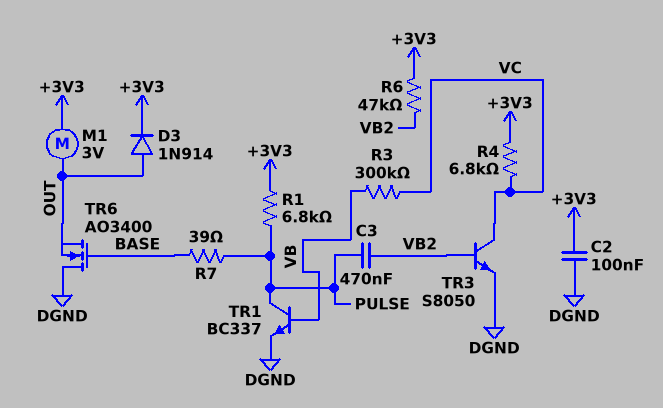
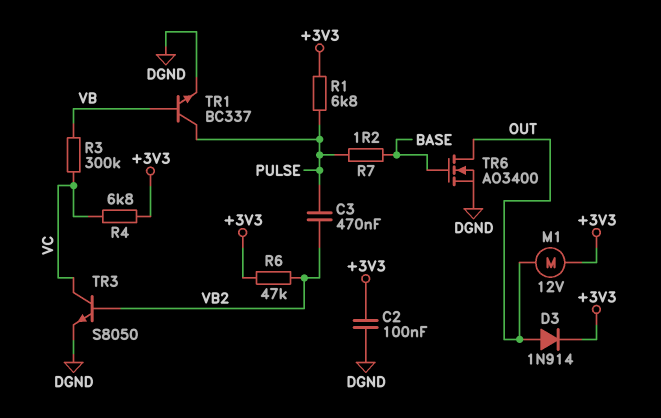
M1: motor 3V (+3V3, OUT) -> motor 12V (+3V3, OUT)
R7: 39 (BASE, PULSE) -> 1.2 (BASE, PULSE)
TR6: NMOS AO3400 (G BASE, D DGND, S OUT) -> NMOS AO3400 (G BASE, D OUT, S DGND)

